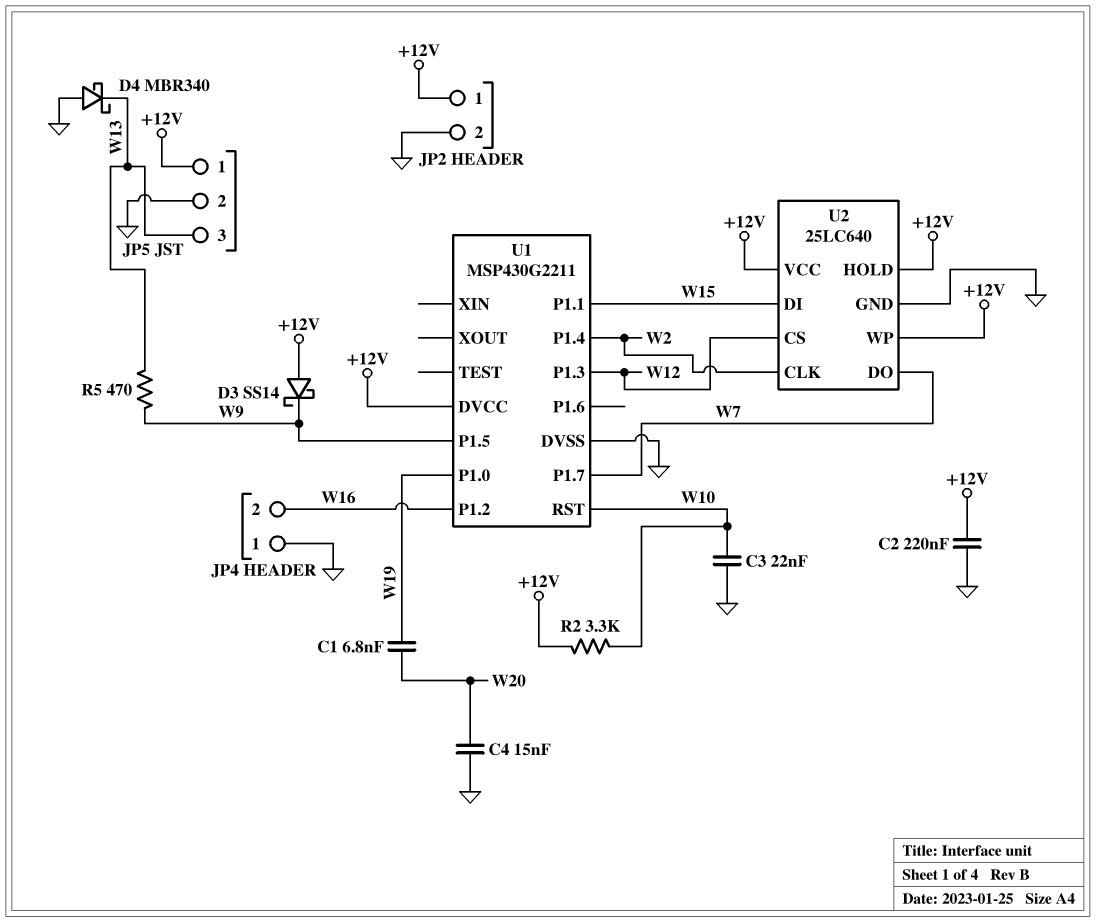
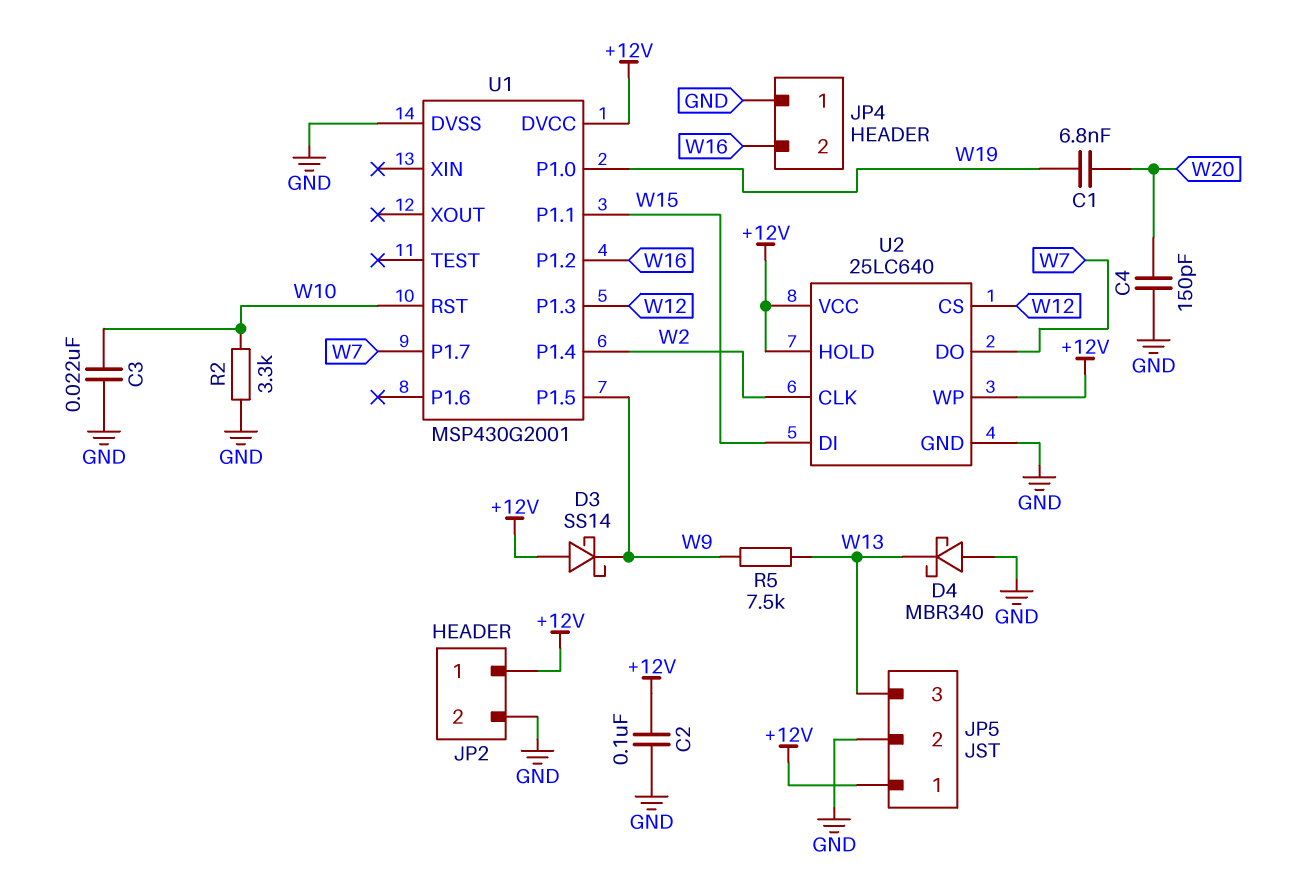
C2: 220nF (+12V, GND) -> 100nF (+12V, GND)
C4: 15nF (GND, W20) -> 150pF (GND, W20)
R2: 3.3k (+12V, W10) -> 3.3k (GND, W10)
R5: 470 (W9, W13) -> 7.5k (W9, W13)
U1: MSP430G2211 -> MSP430G2001

